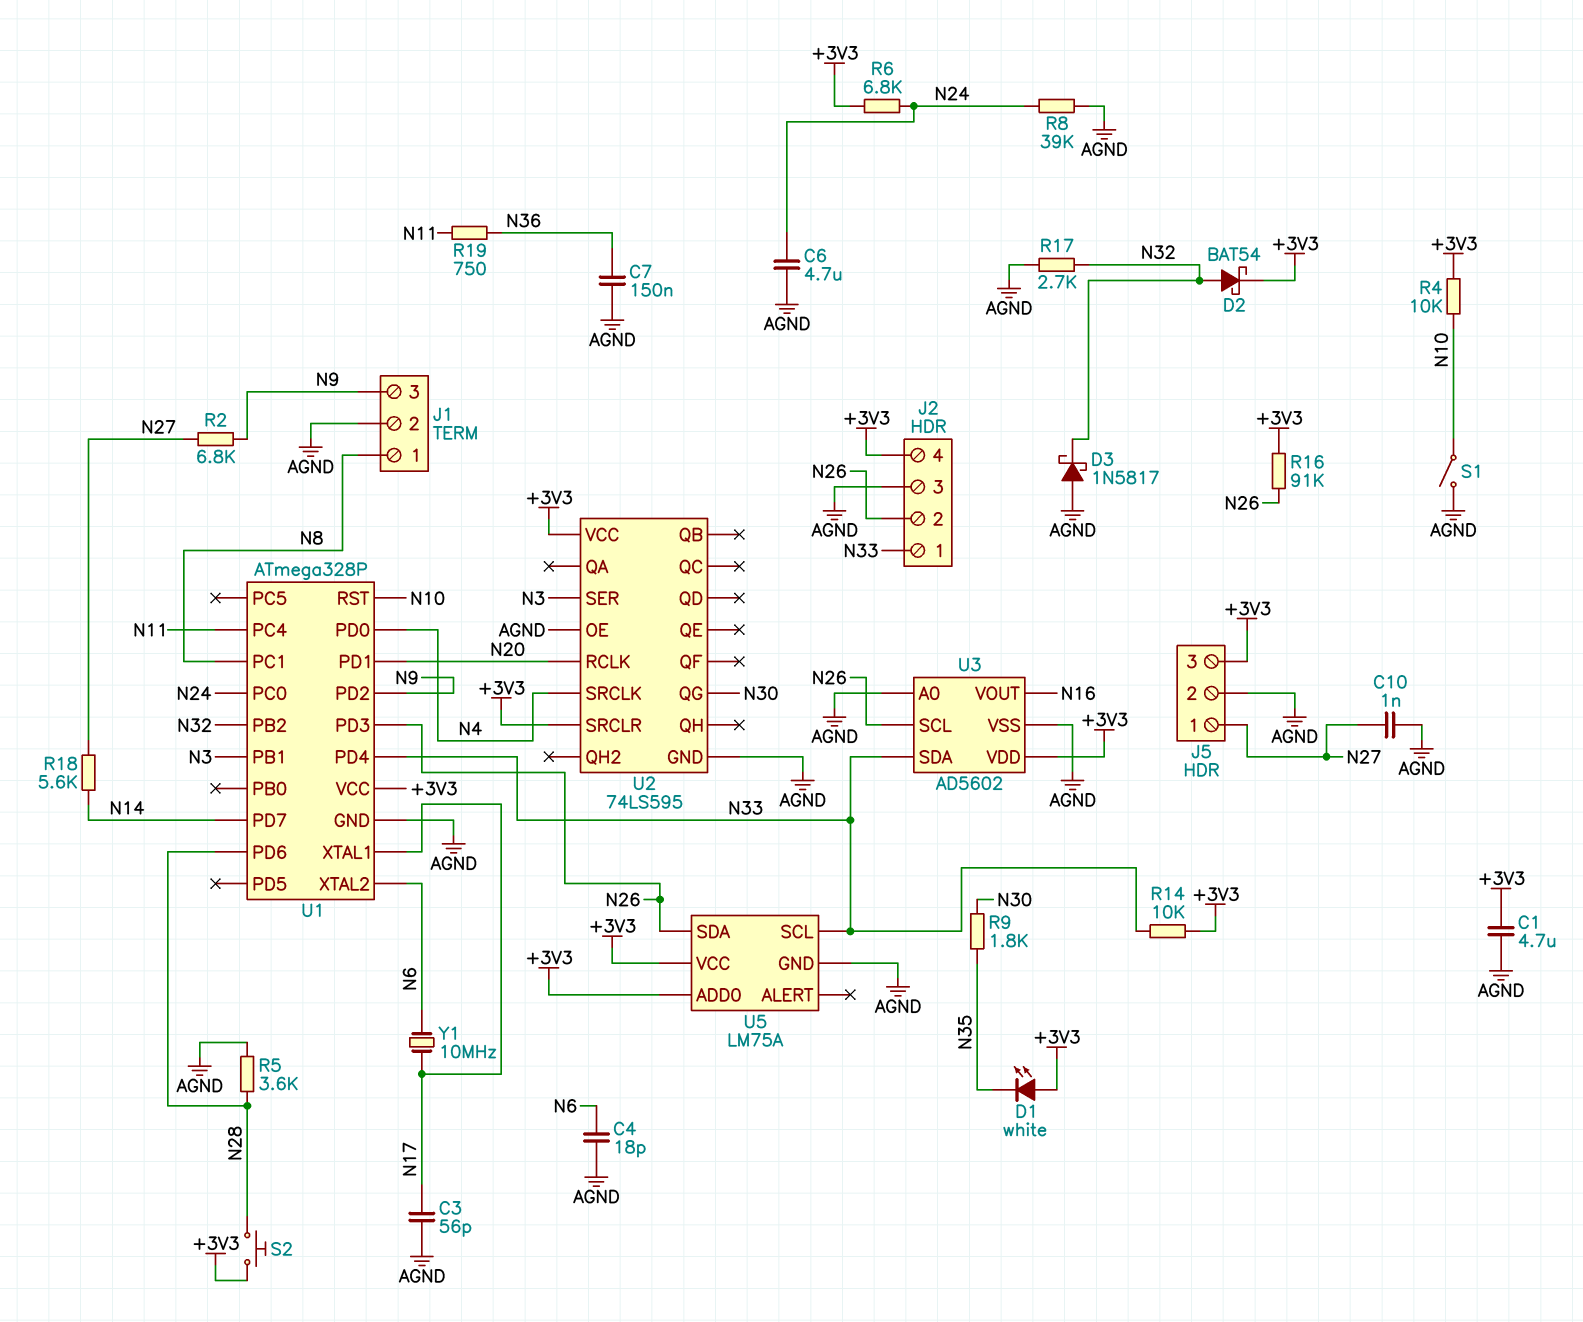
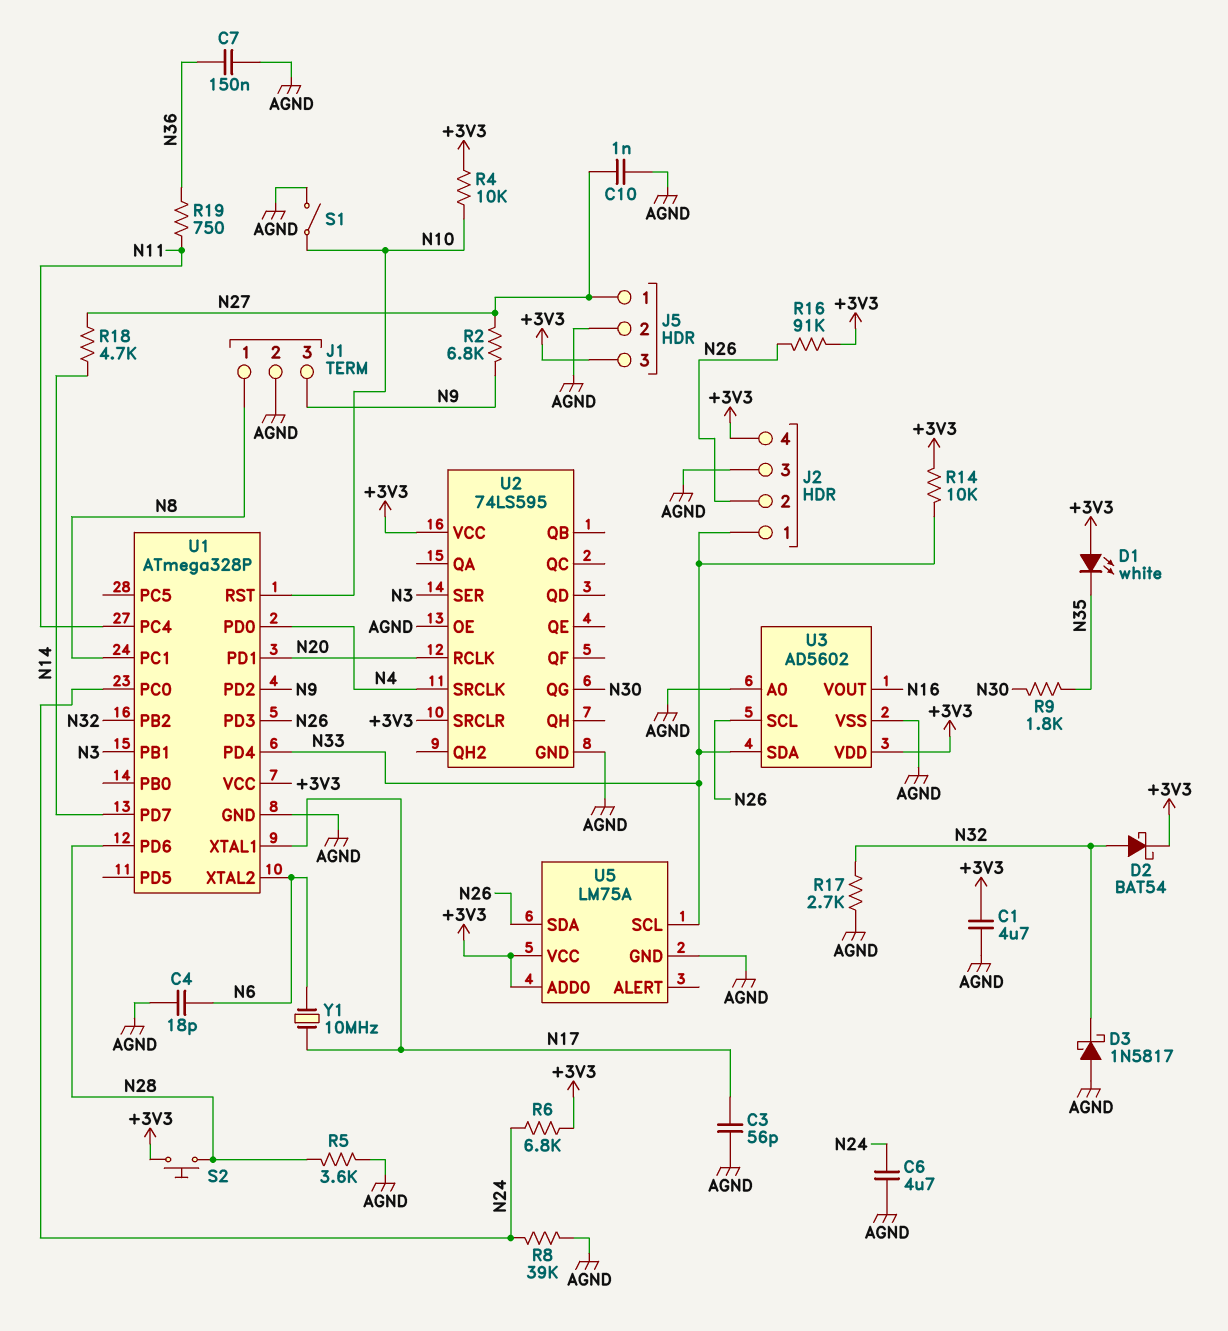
R18: 5.6k (N14, N27) -> 4.7k (N14, N27)

